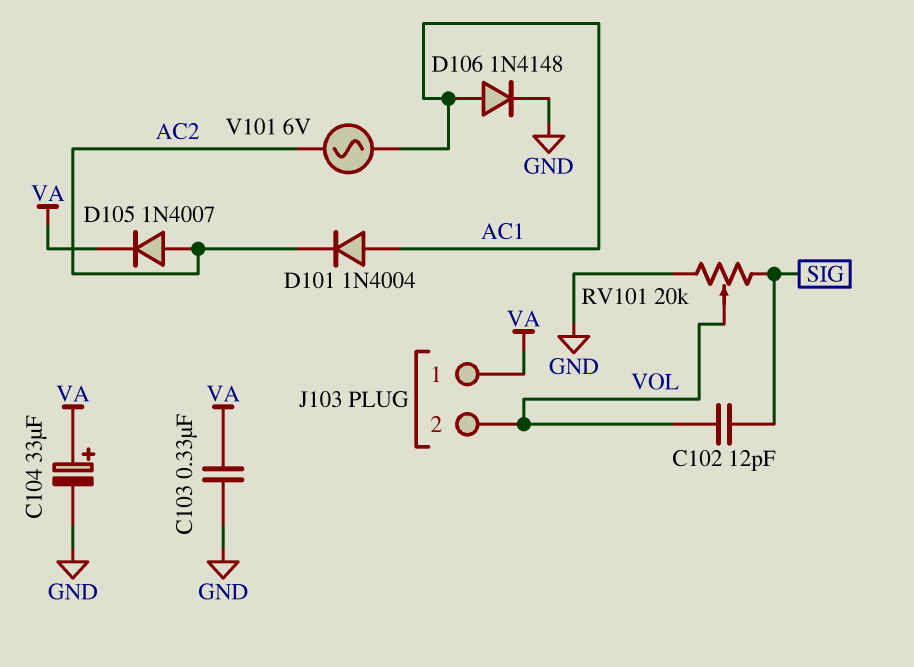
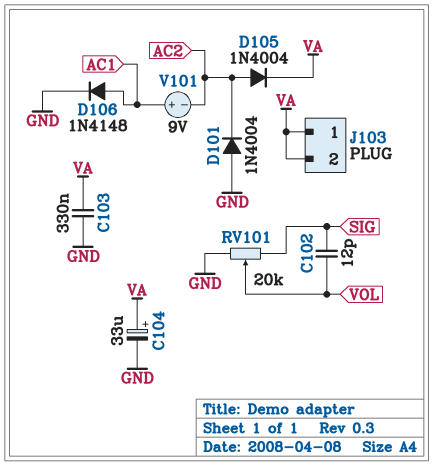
D101: diode 1N4004 (A AC1, K AC2) -> diode 1N4004 (A GND, K AC2)
D105: diode 1N4007 (A AC2, K VA) -> diode 1N4004 (A AC2, K VA)
J103 pin 2: VOL -> VA
V101: AC 6V (AC1, AC2) -> 9V (plus AC1, minus AC2)

